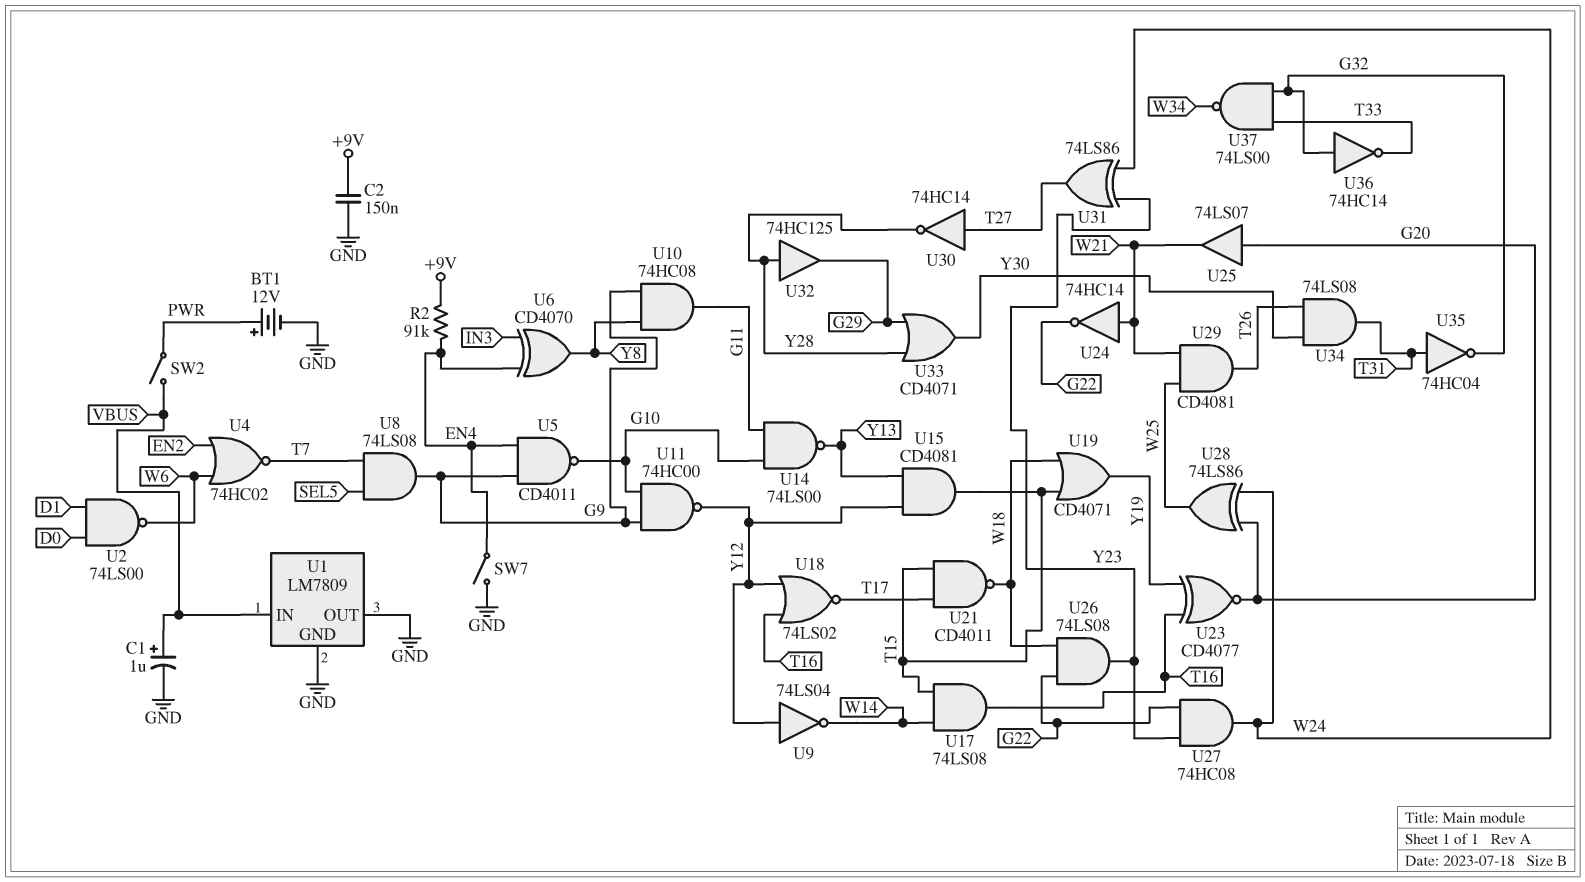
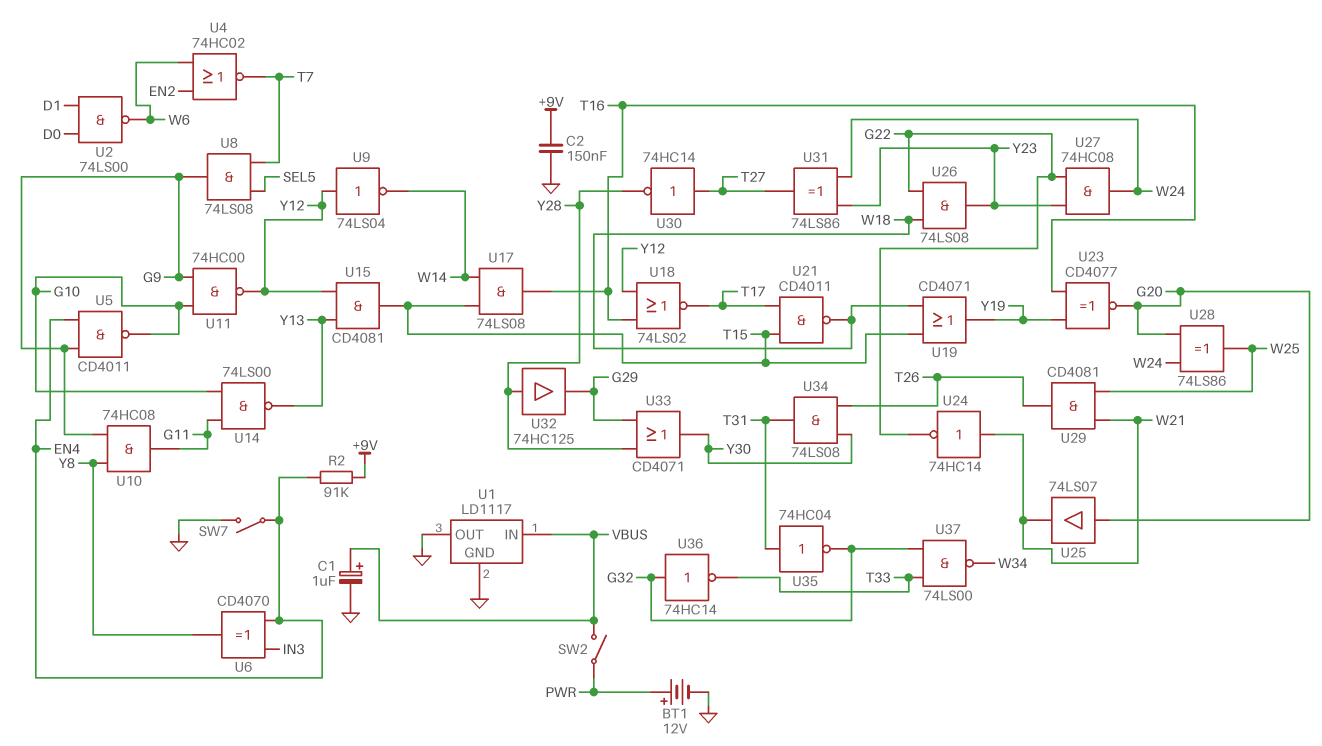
U1: LM7809 -> LD1117

